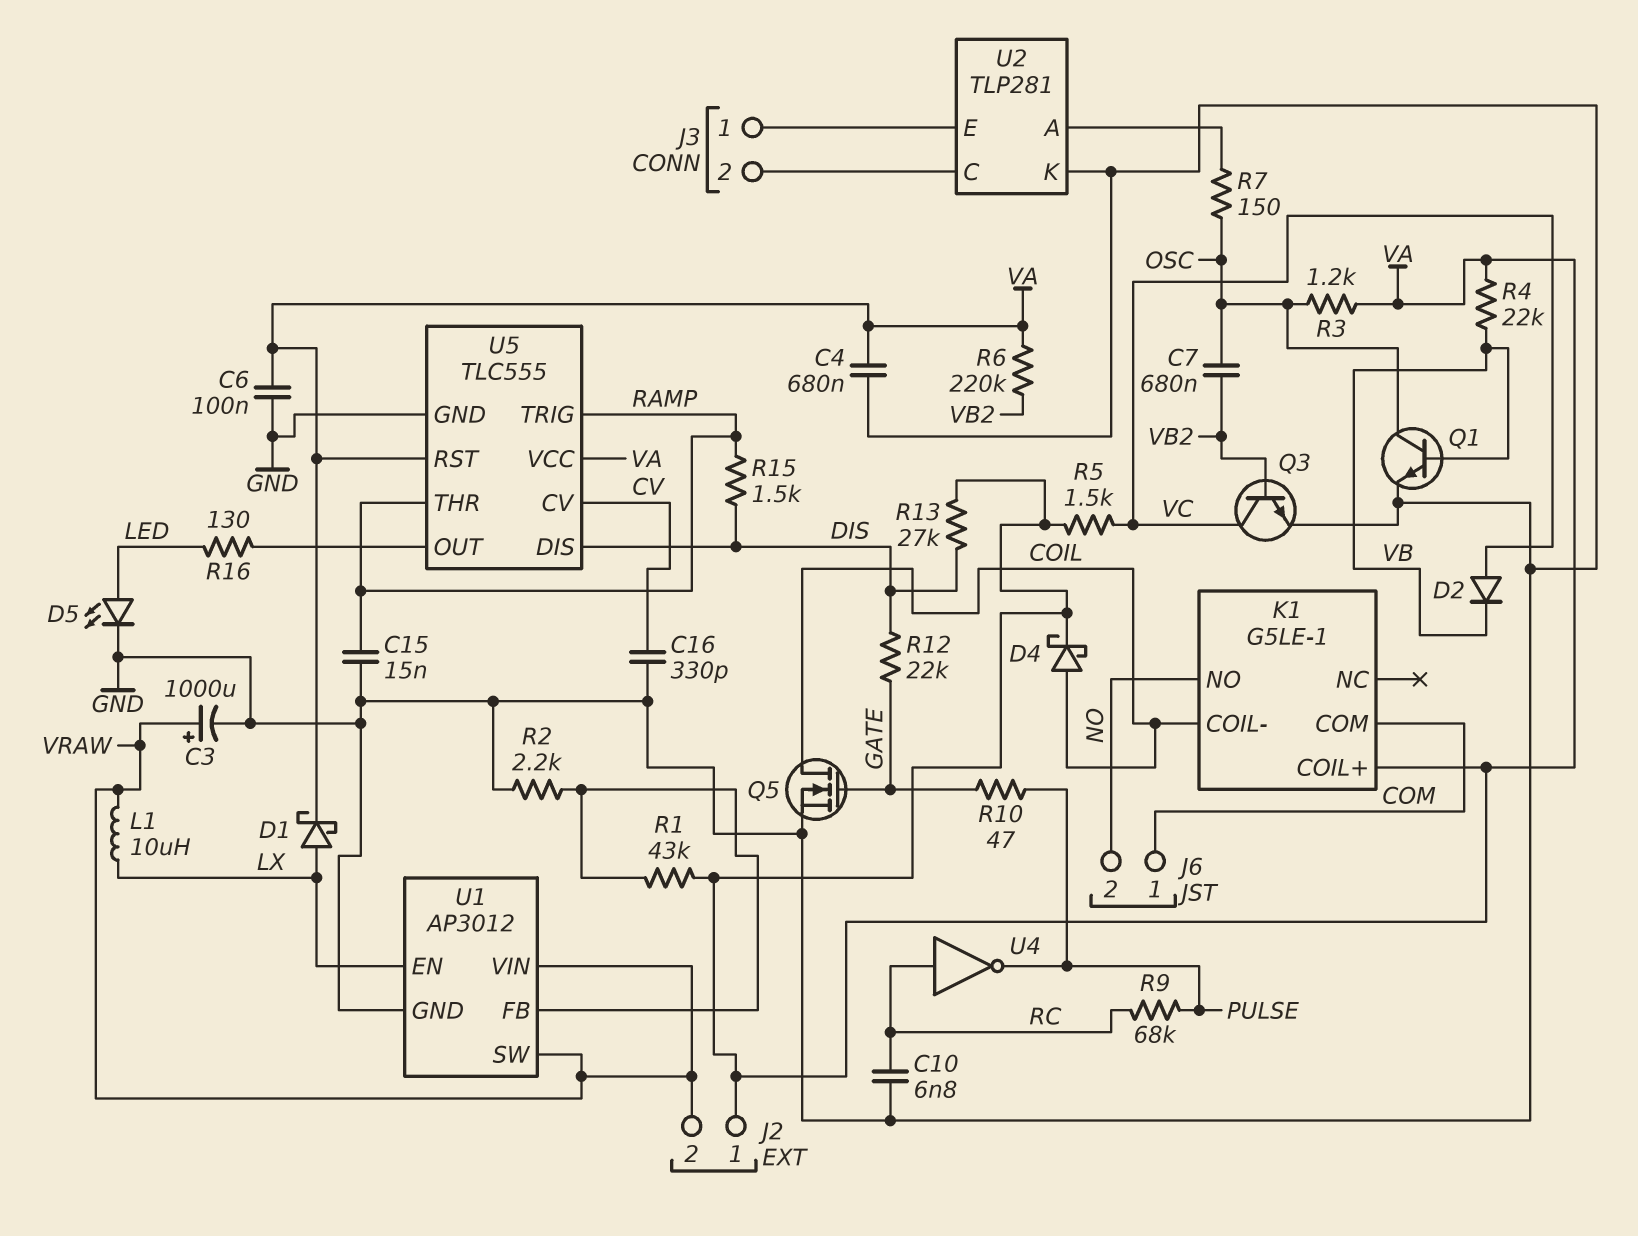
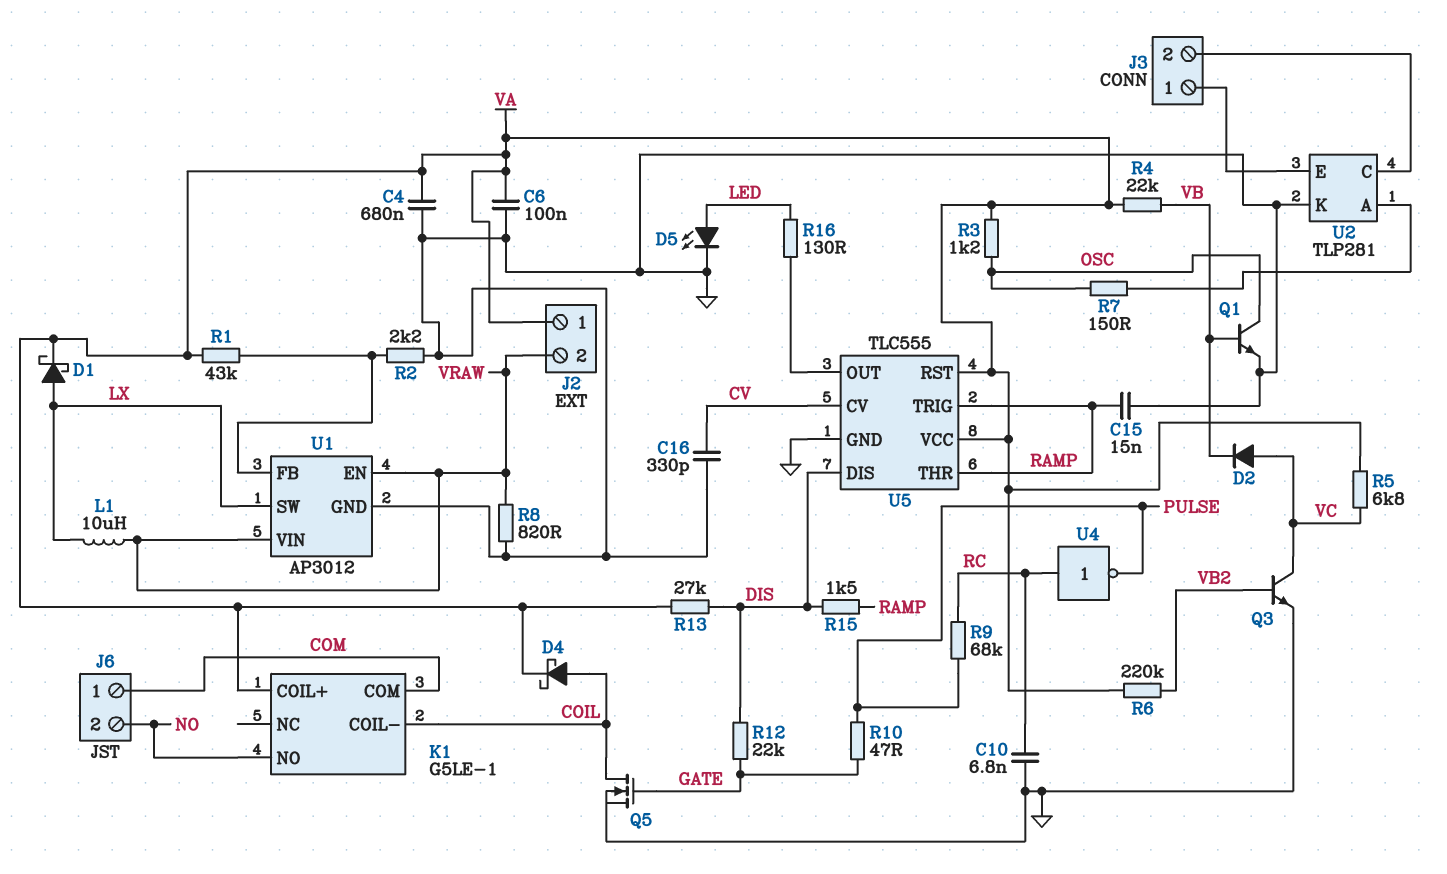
C3: 1000uF (plus VRAW, minus GND) -> none
C7: 680nF (OSC, VB2) -> none
R5: 1.5k (VA, VC) -> 6.8k (VA, VC)
R8: none -> 820 (GND, VRAW)
U1 pin EN: LX -> VRAW
U1 pin SW: VRAW -> LX

